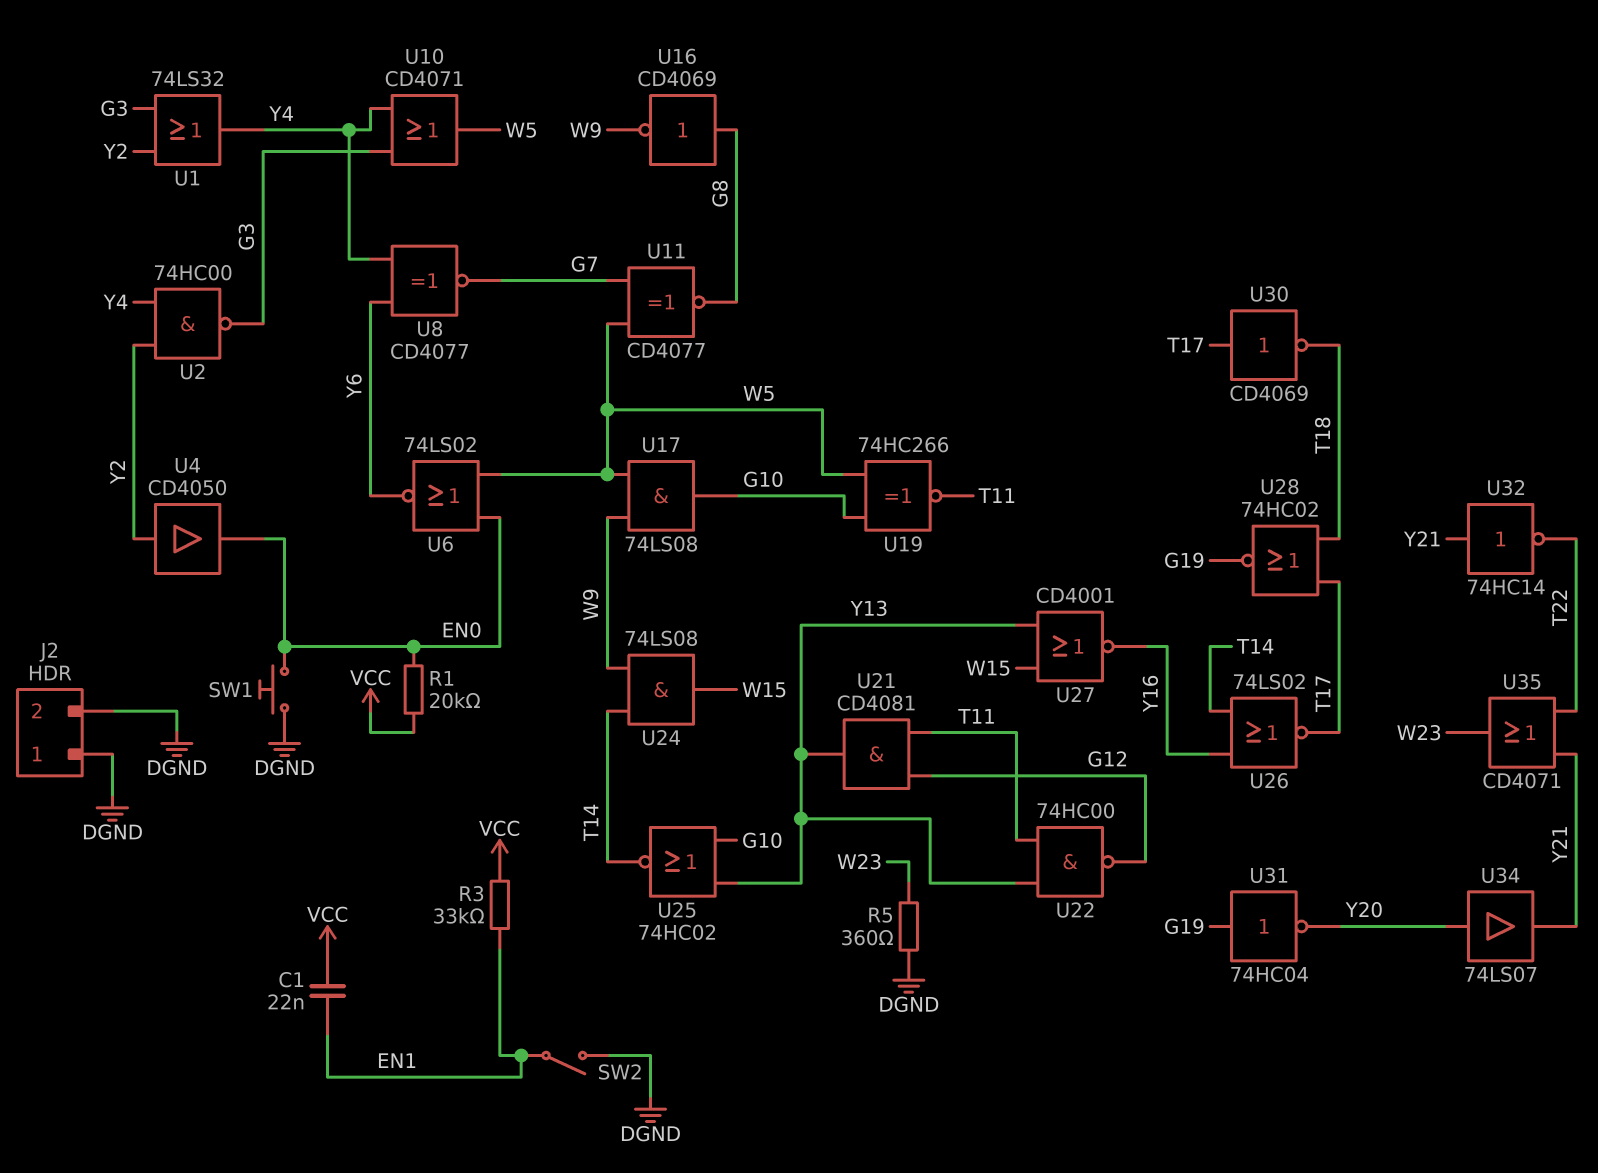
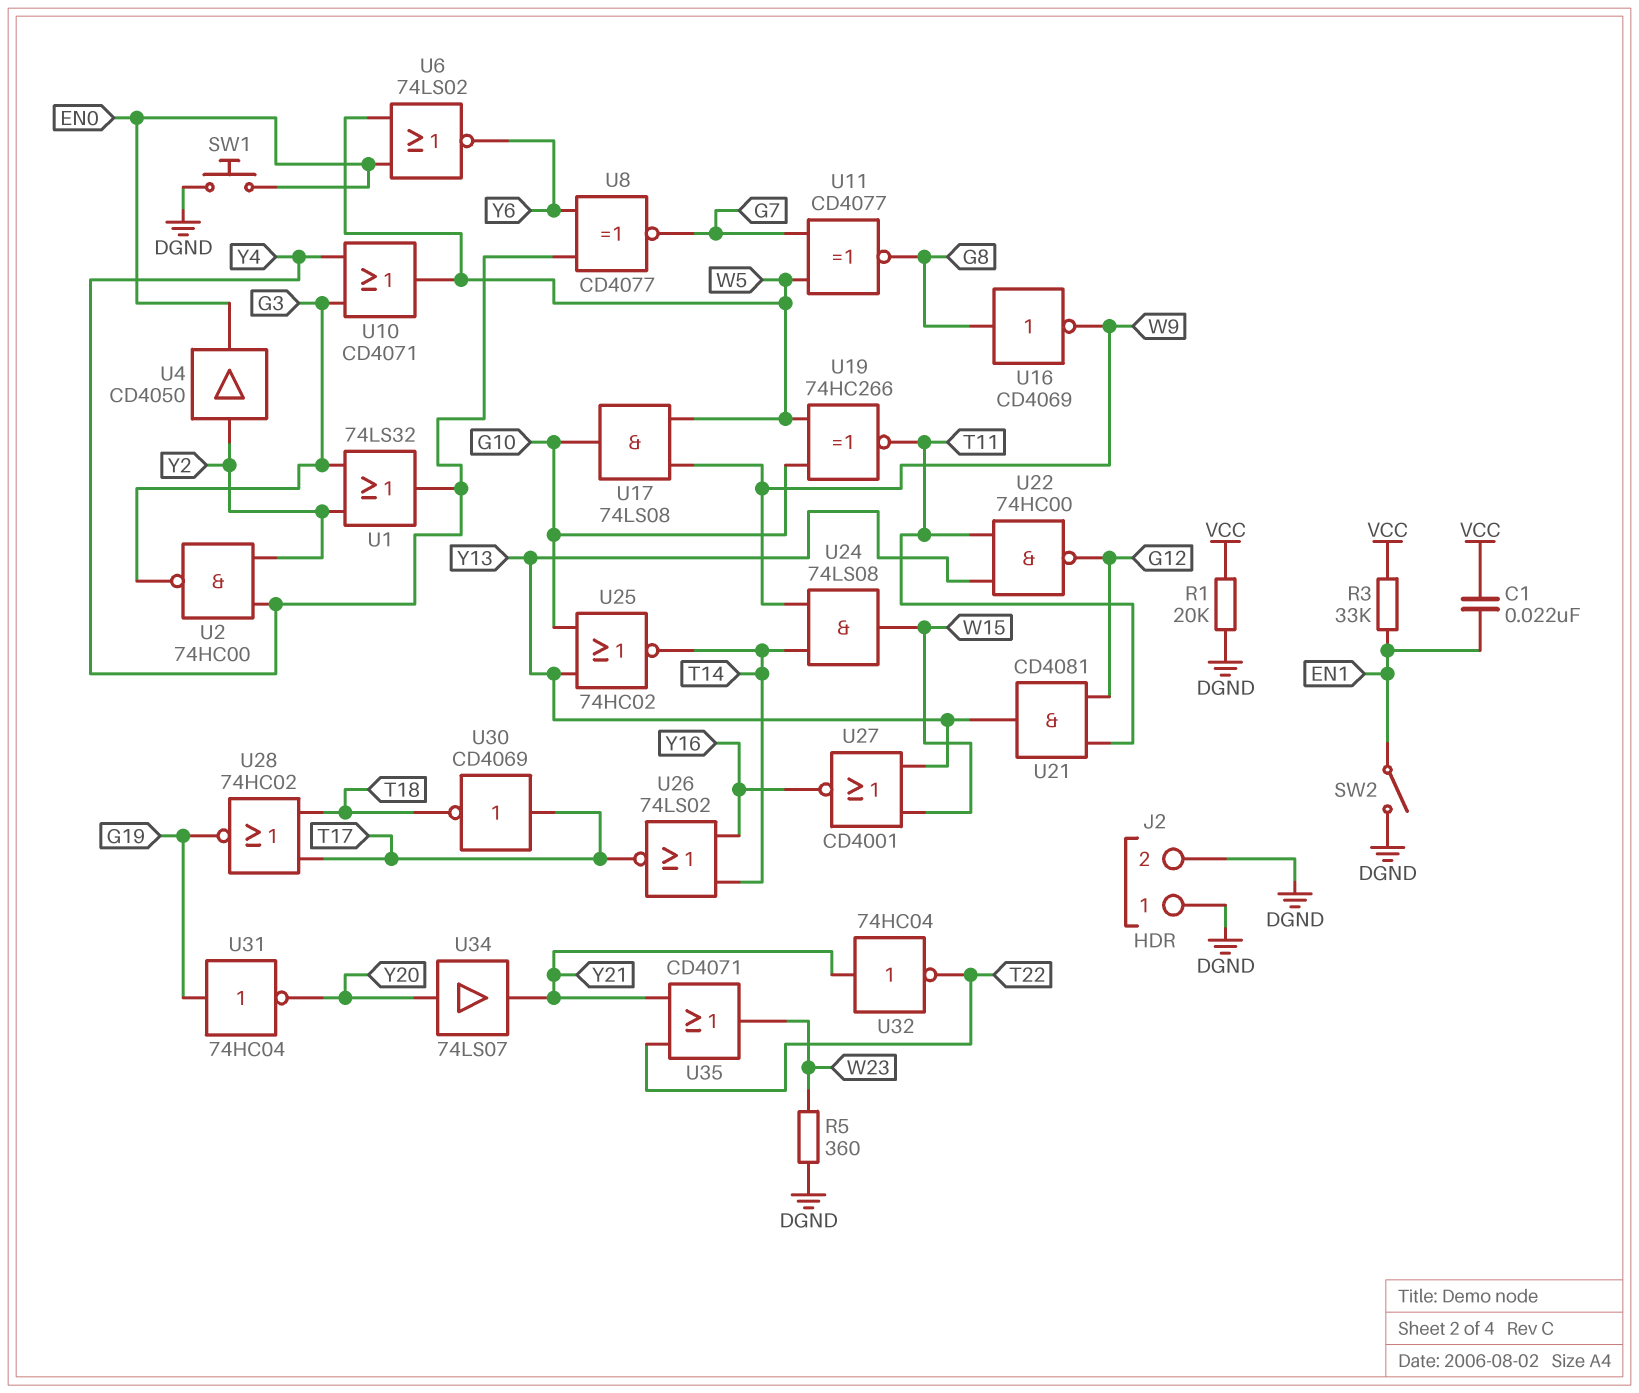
R1: 20k (EN0, VCC) -> 20k (DGND, VCC)
U32: NOT 74HC14 (in Y21, out T22) -> NOT 74HC04 (in Y21, out T22)

